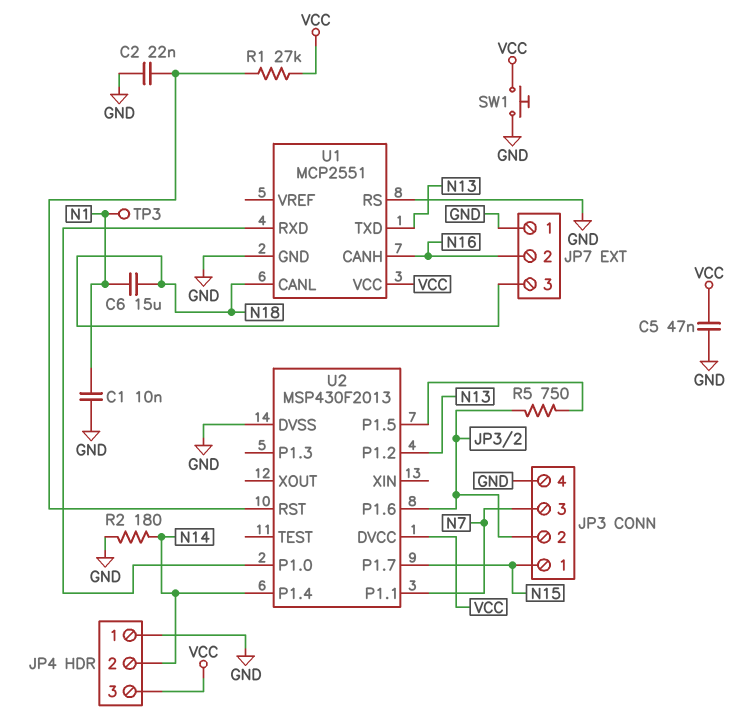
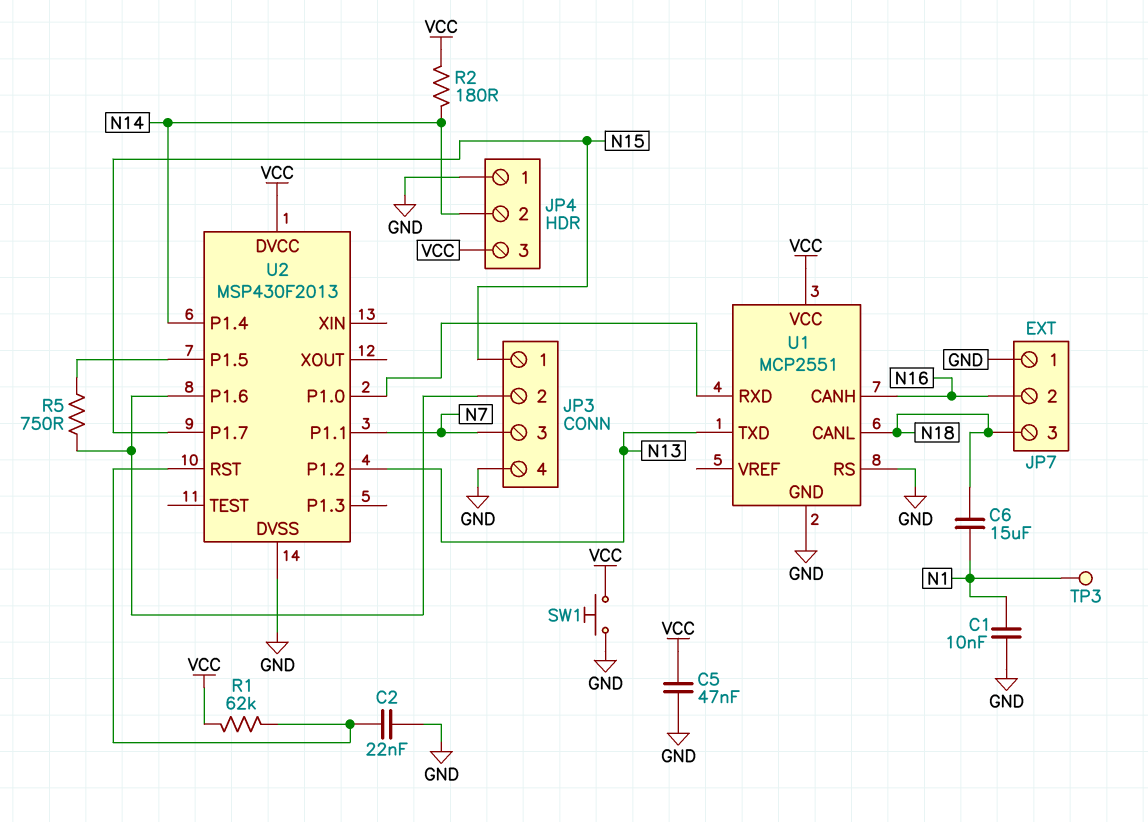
R1: 27k (U2/RST, VCC) -> 62k (U2/RST, VCC)
R2: 180 (GND, N14) -> 180 (N14, VCC)

